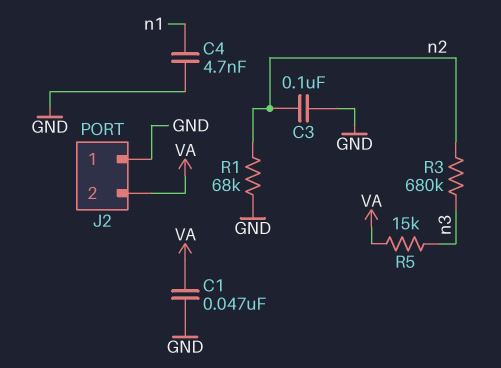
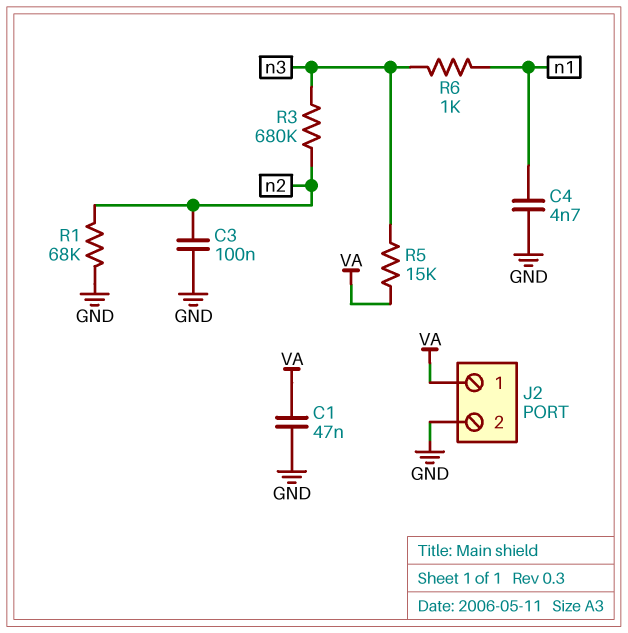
J2 pin 1: GND -> VA
J2 pin 2: VA -> GND
R6: none -> 1k (n1, n3)

